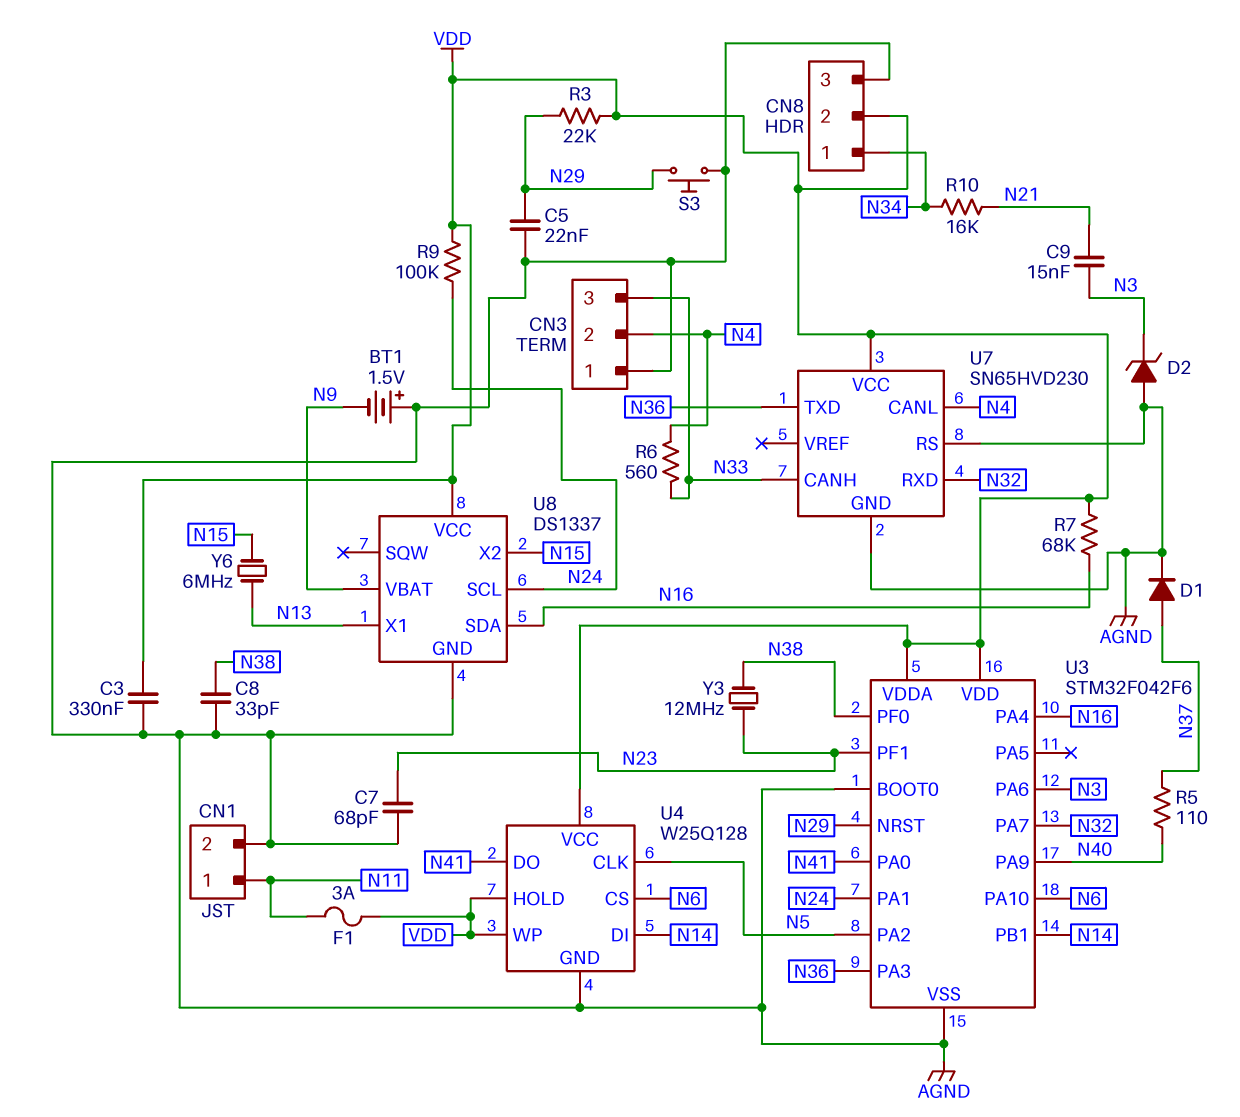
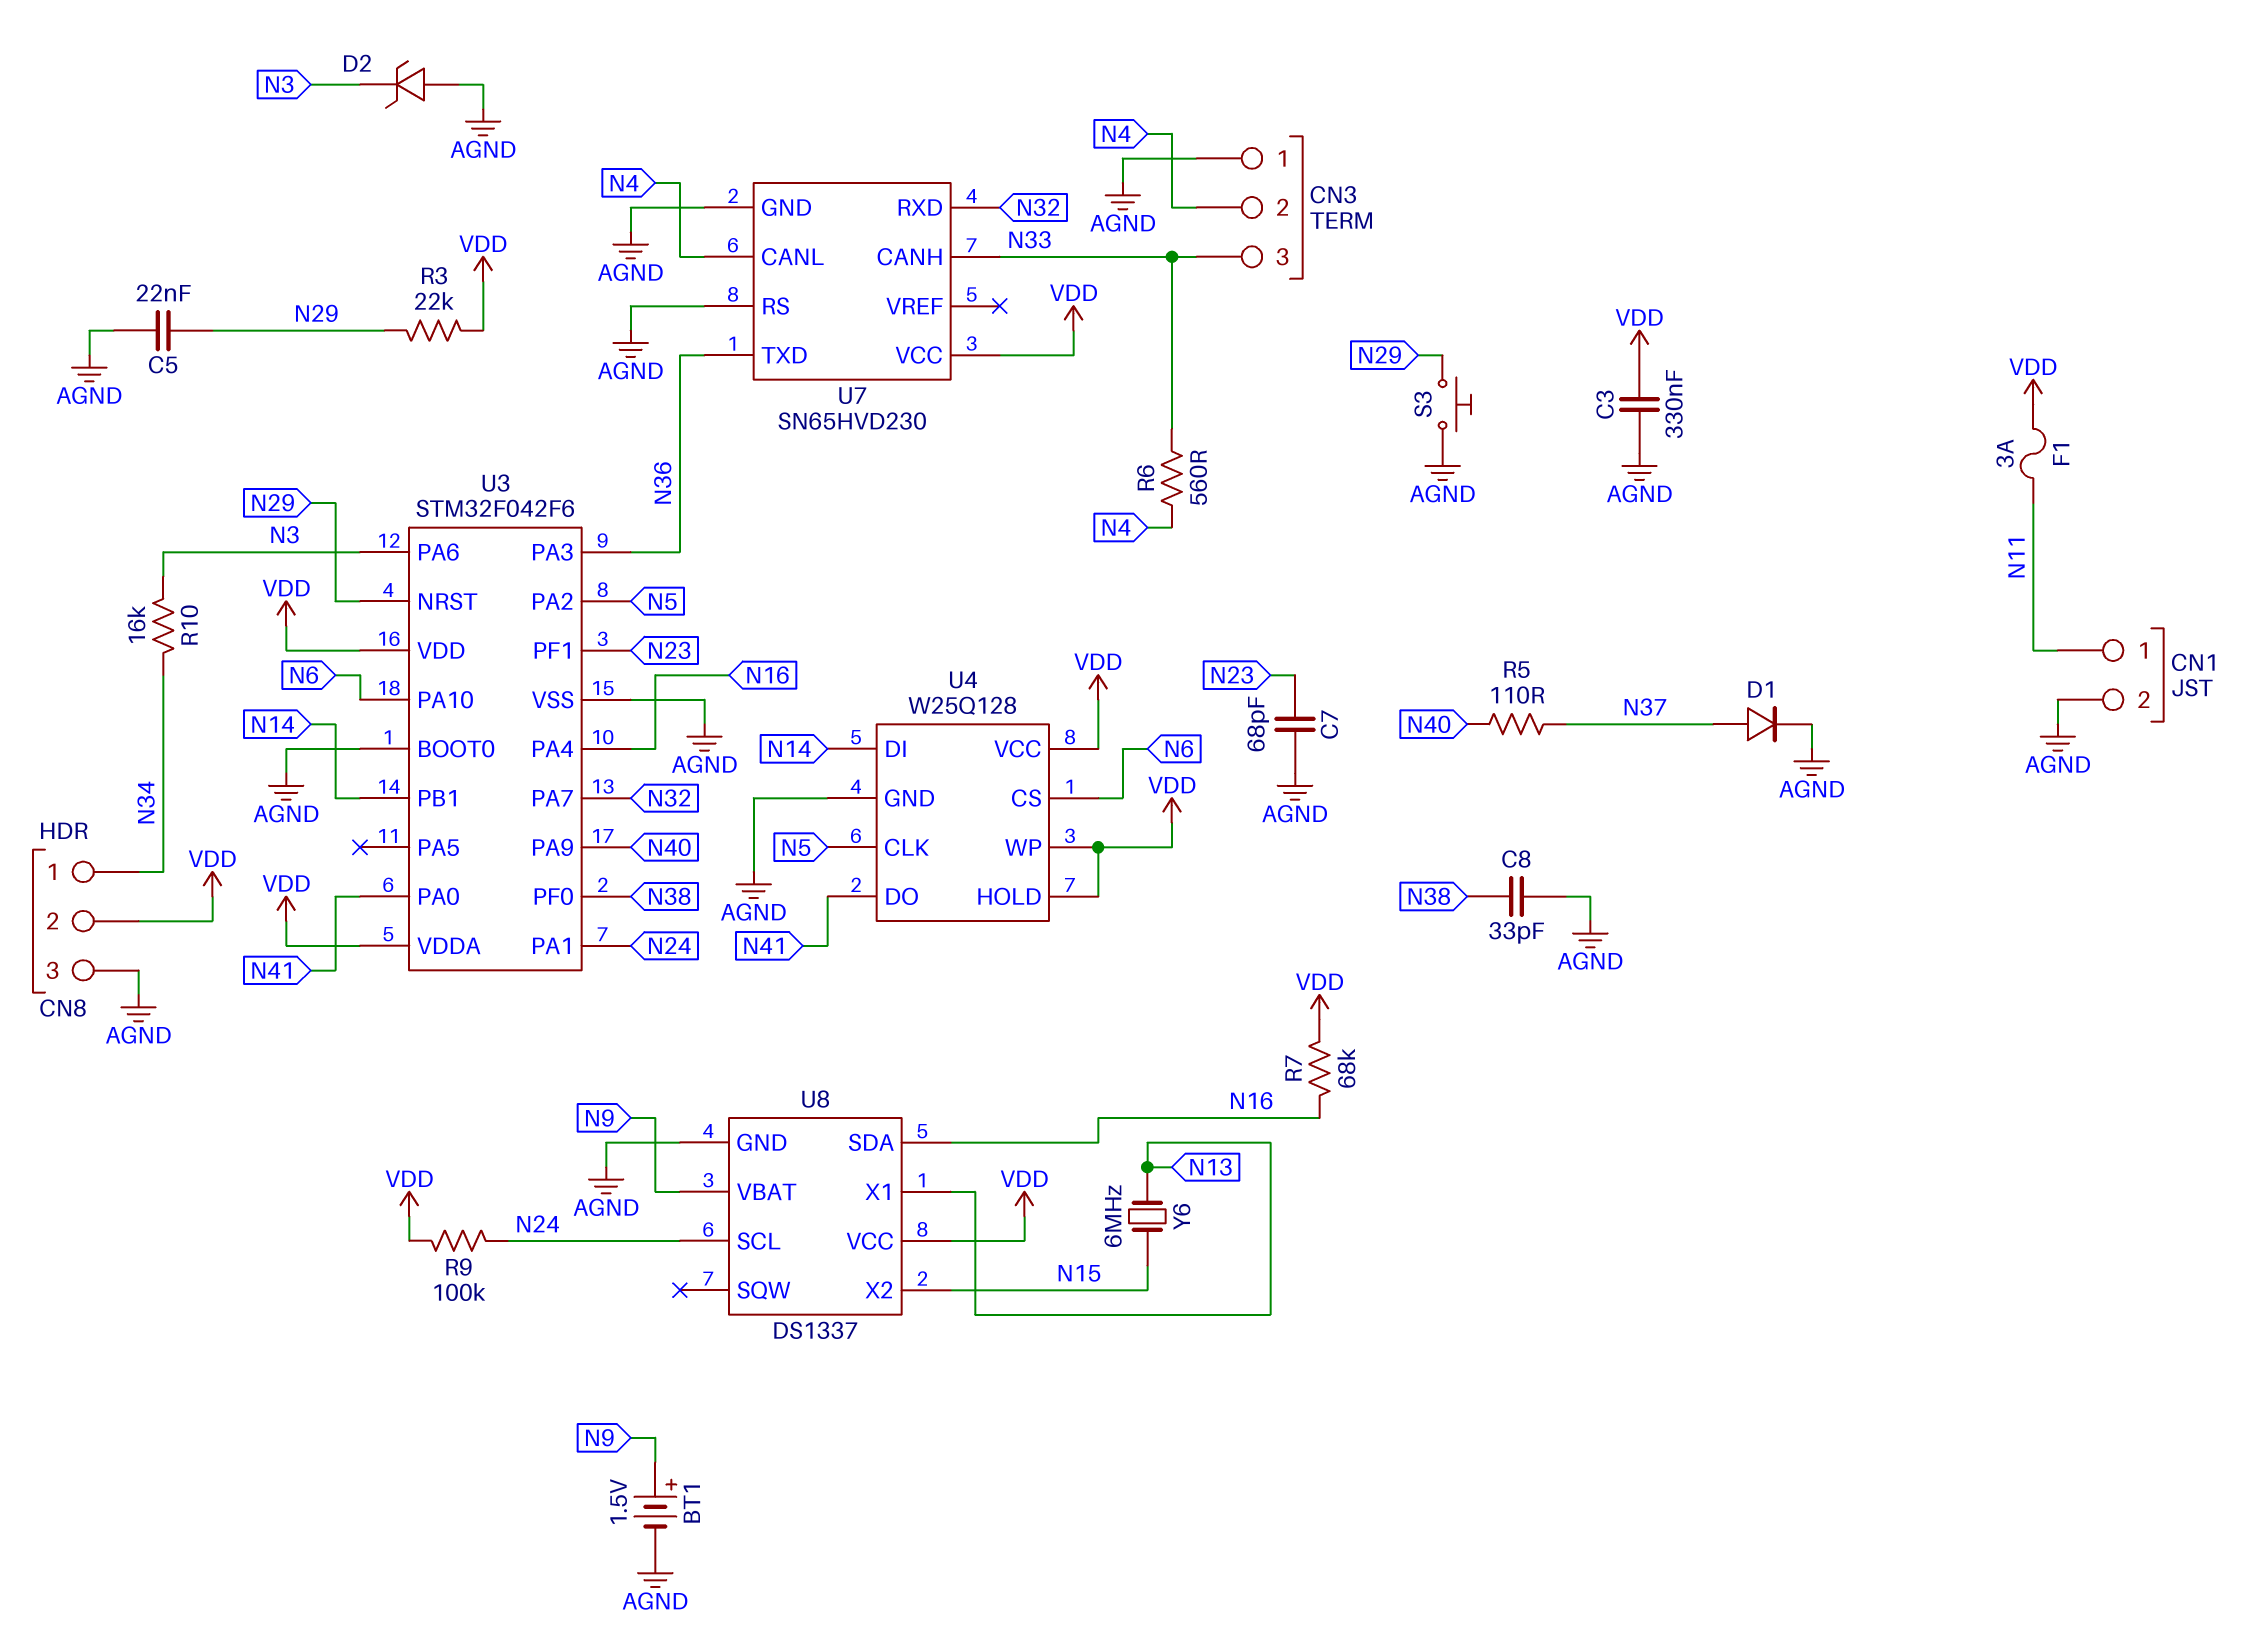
BT1: 1.5V (plus AGND, minus N9) -> 1.5V (plus N9, minus AGND)
C9: 15nF (N3, N21) -> none
R10: 16k (N21, N34) -> 16k (N3, N34)
Y3: 12MHz (N23, N38) -> none

